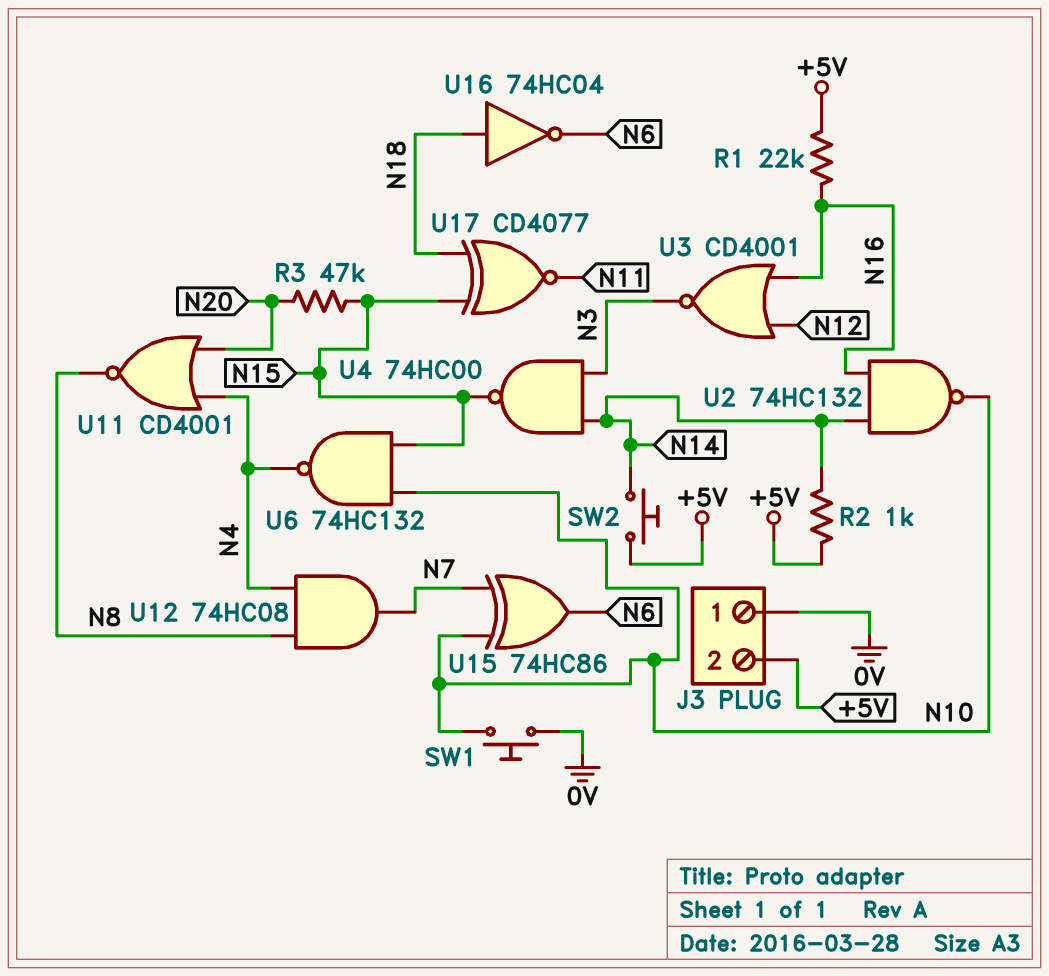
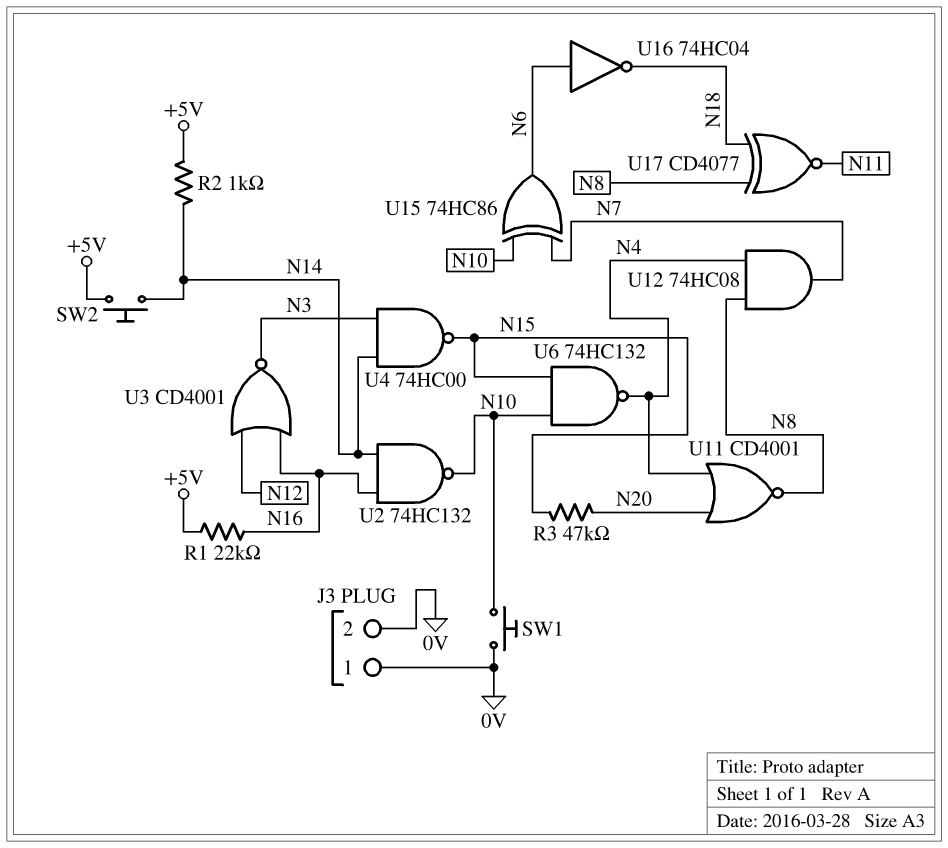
J3 pin 2: +5V -> 0V
U16: NOT 74HC04 (in N18, out N6) -> NOT 74HC04 (in N6, out N18)
U17: XNOR CD4077 (in N15, in N18, out N11) -> XNOR CD4077 (in N8, in N18, out N11)

